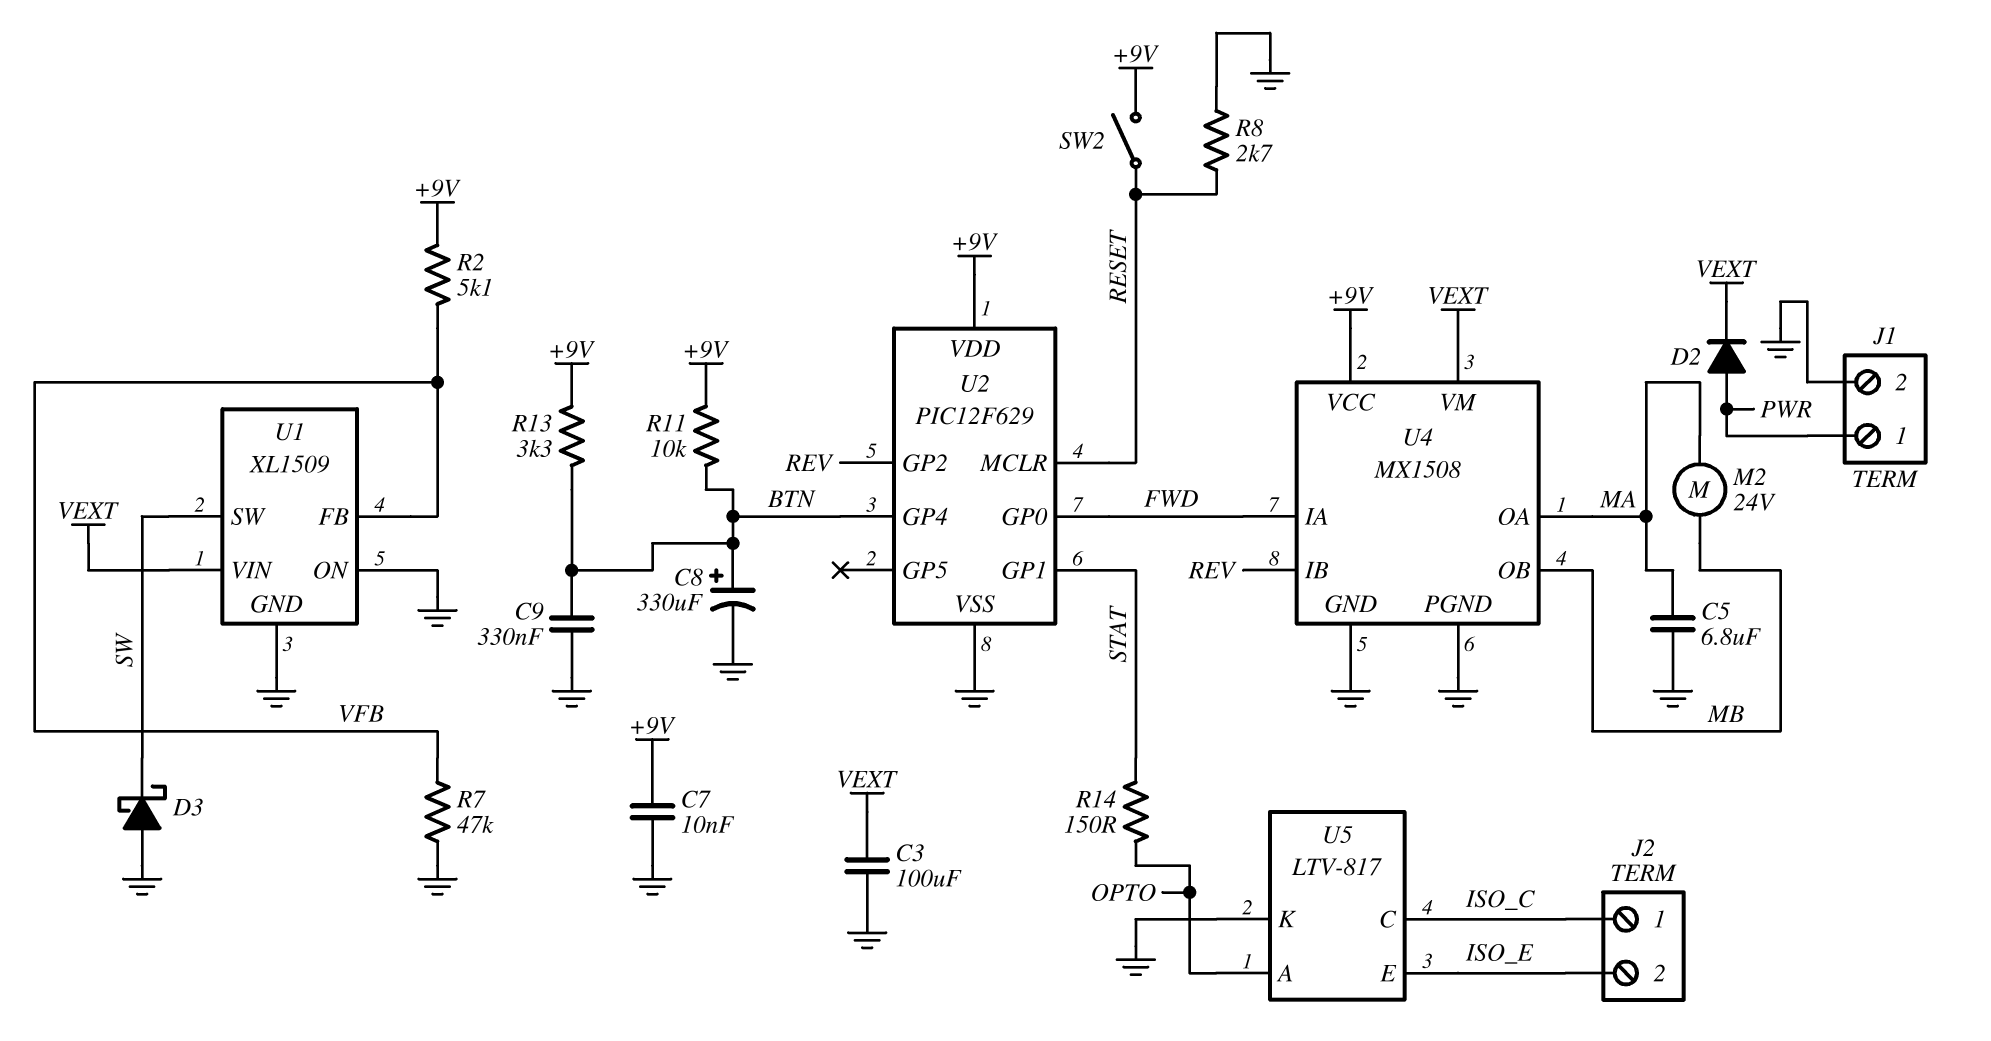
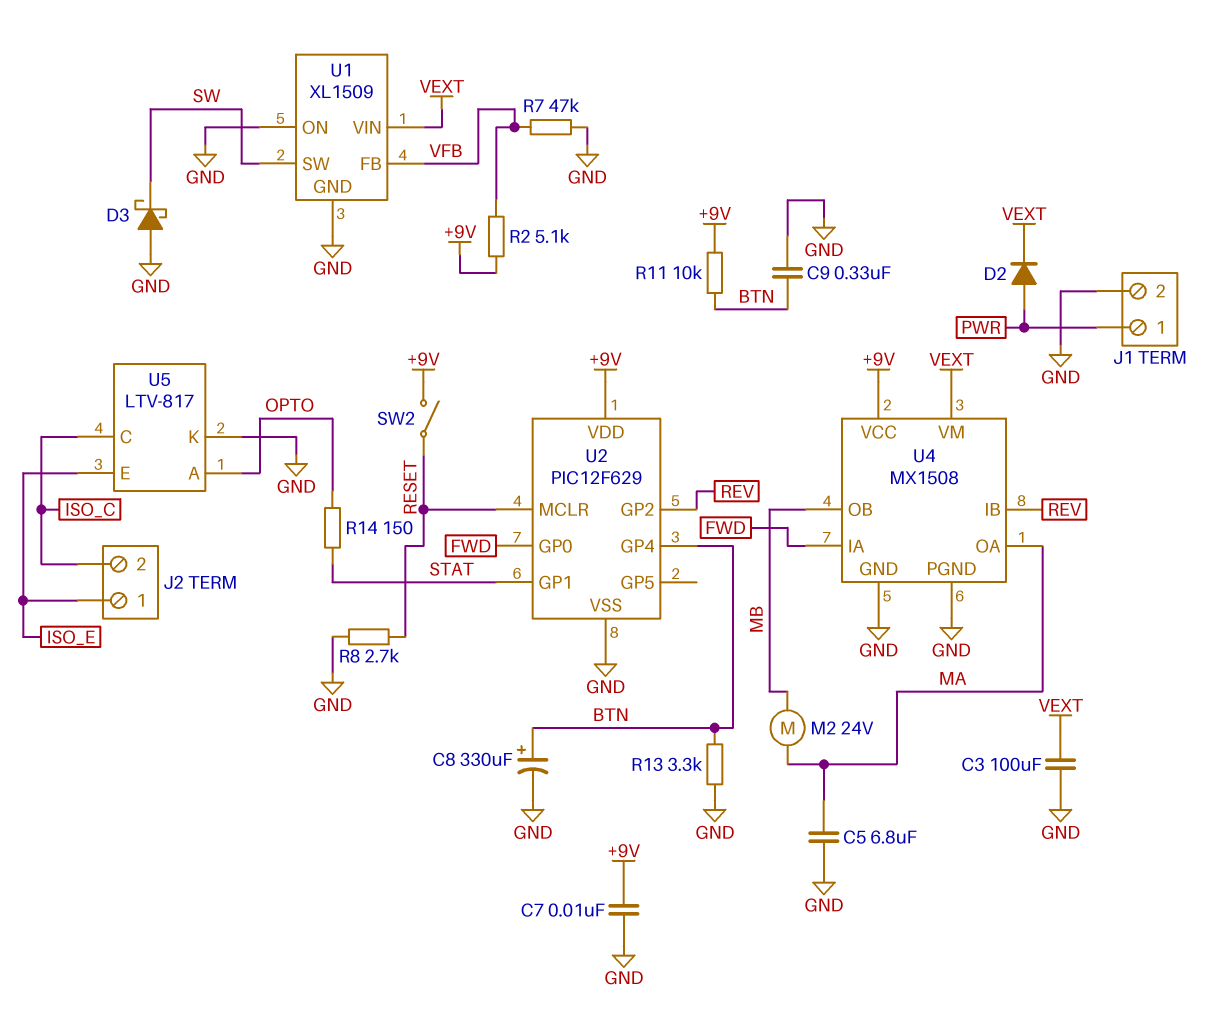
J2 pin 1: ISO_C -> ISO_E
J2 pin 2: ISO_E -> ISO_C
R13: 3.3k (+9V, BTN) -> 3.3k (BTN, GND)

